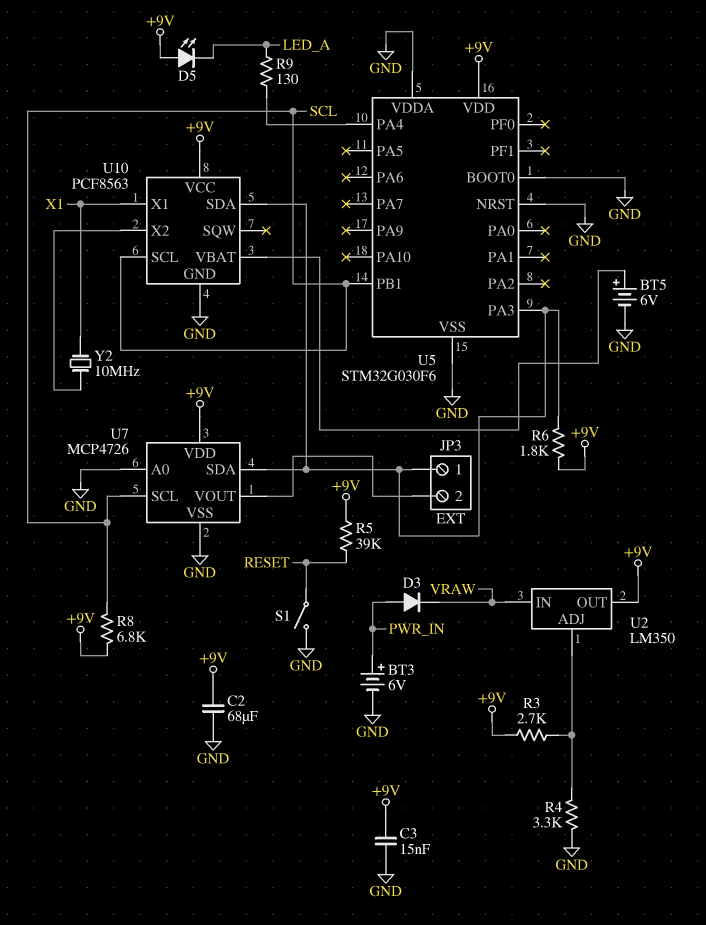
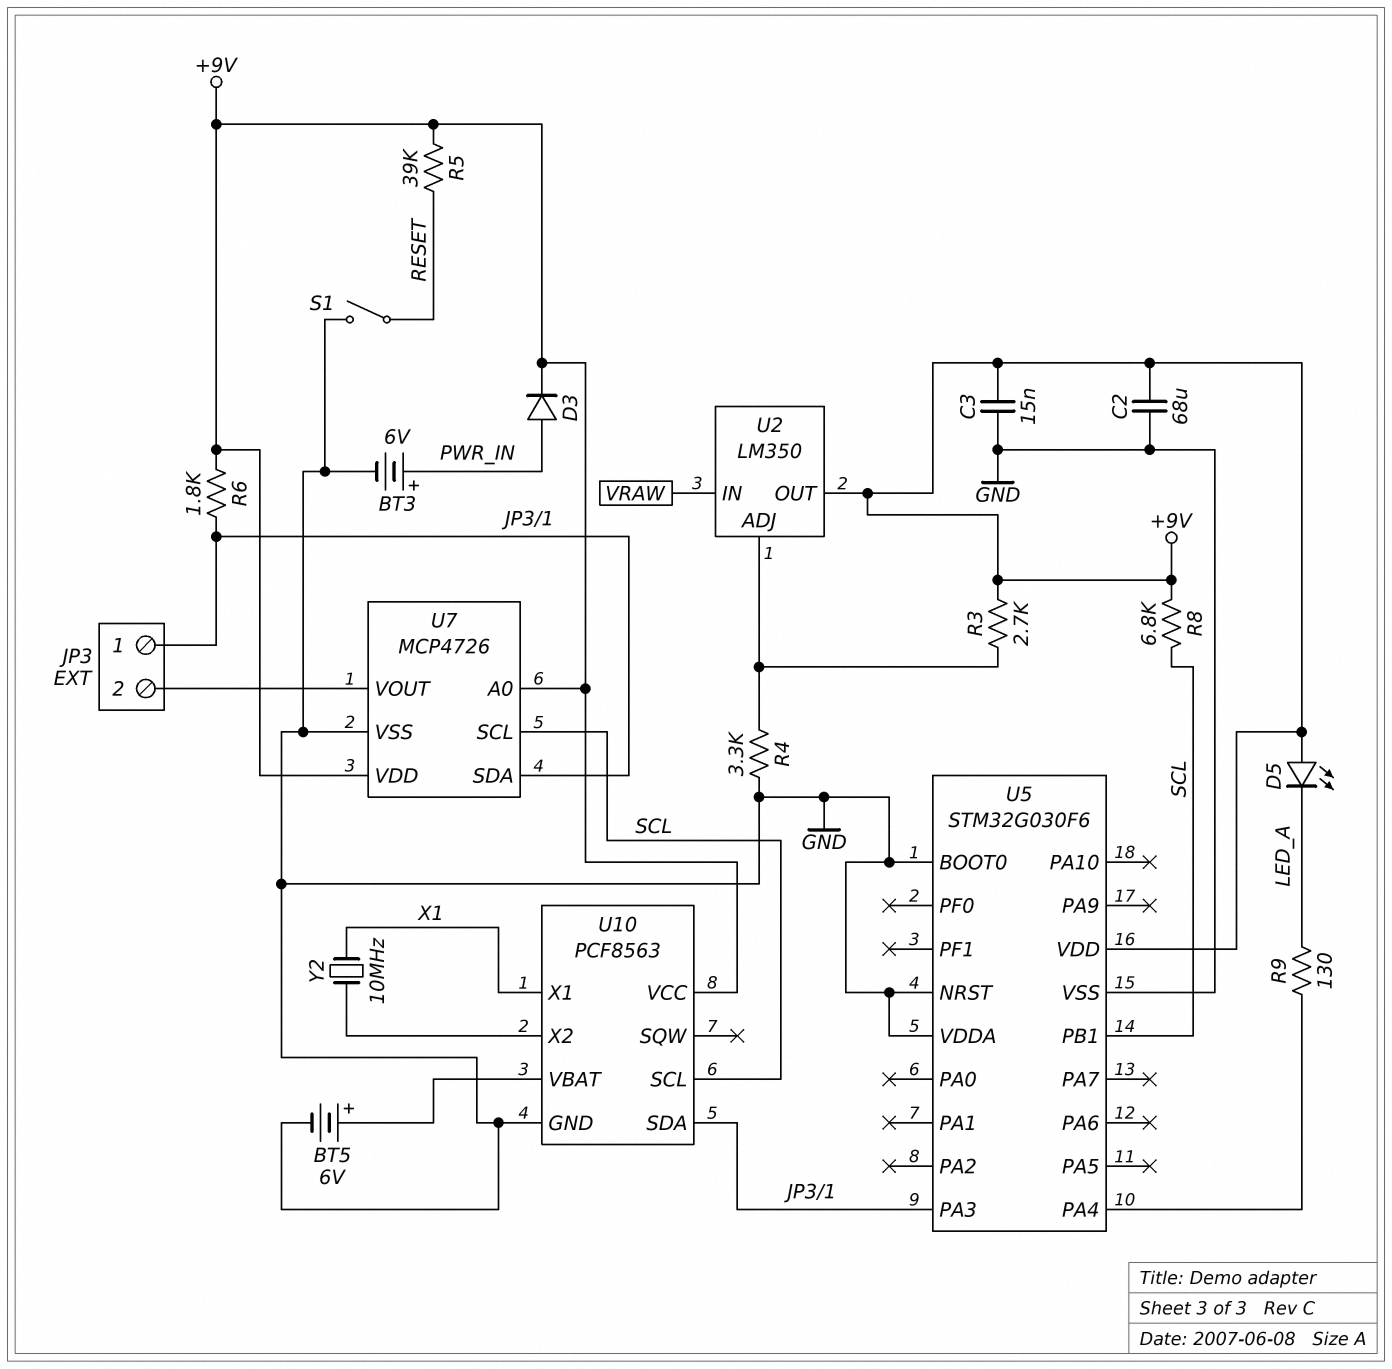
D3: diode (A PWR_IN, K VRAW) -> diode (A PWR_IN, K +9V)
U7 pin A0: GND -> +9V

